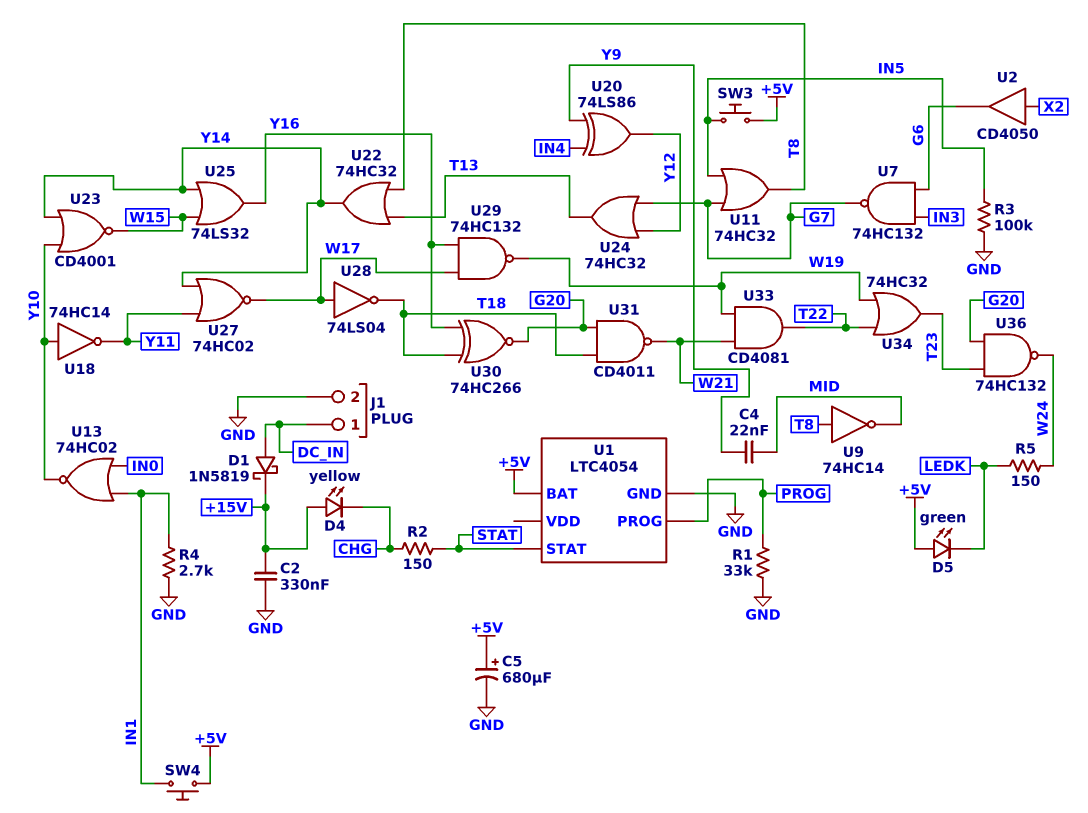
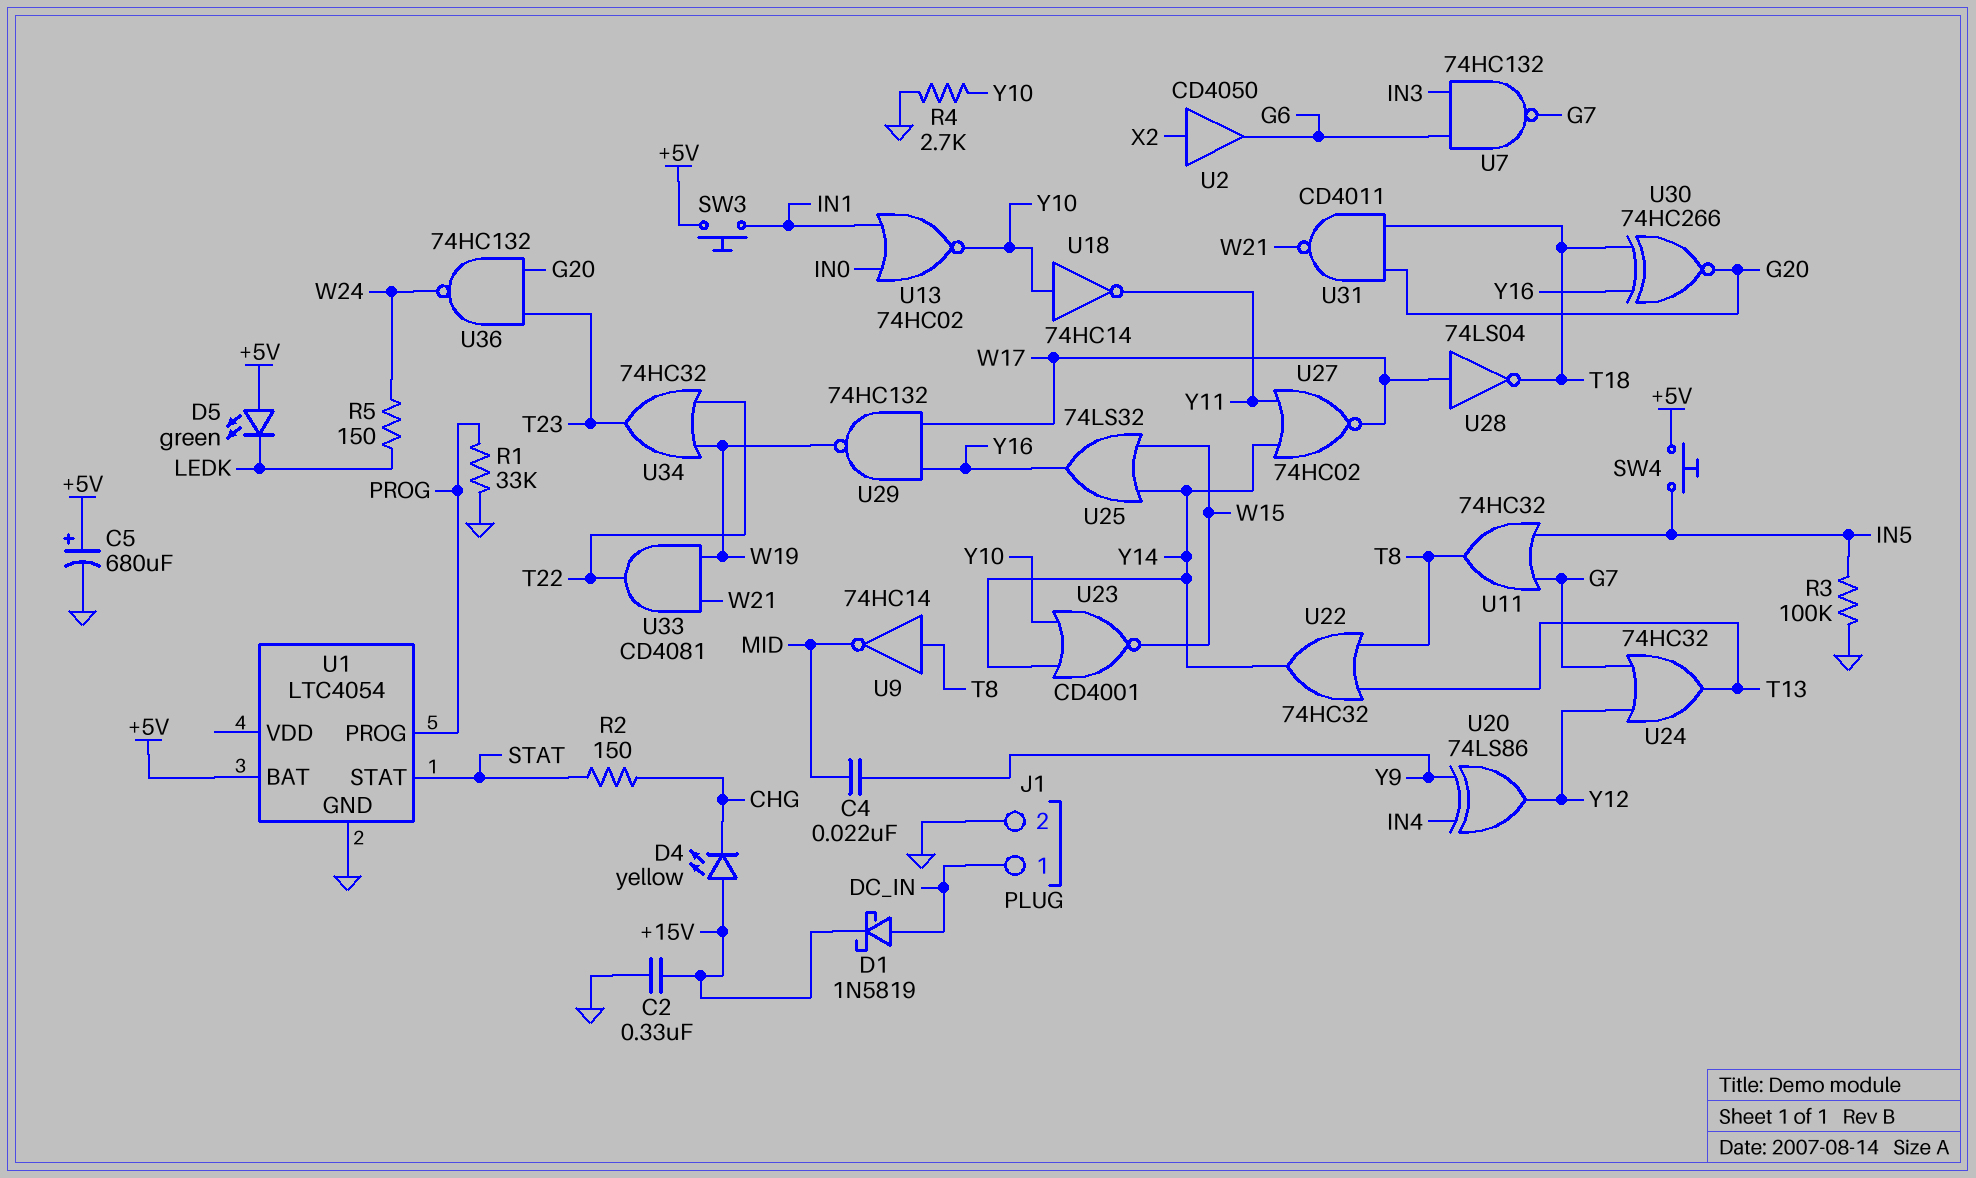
R4: 2.7k (GND, IN1) -> 2.7k (GND, Y10)
SW3: button (+5V, IN5) -> button (+5V, IN1)
SW4: button (+5V, IN1) -> button (+5V, IN5)

